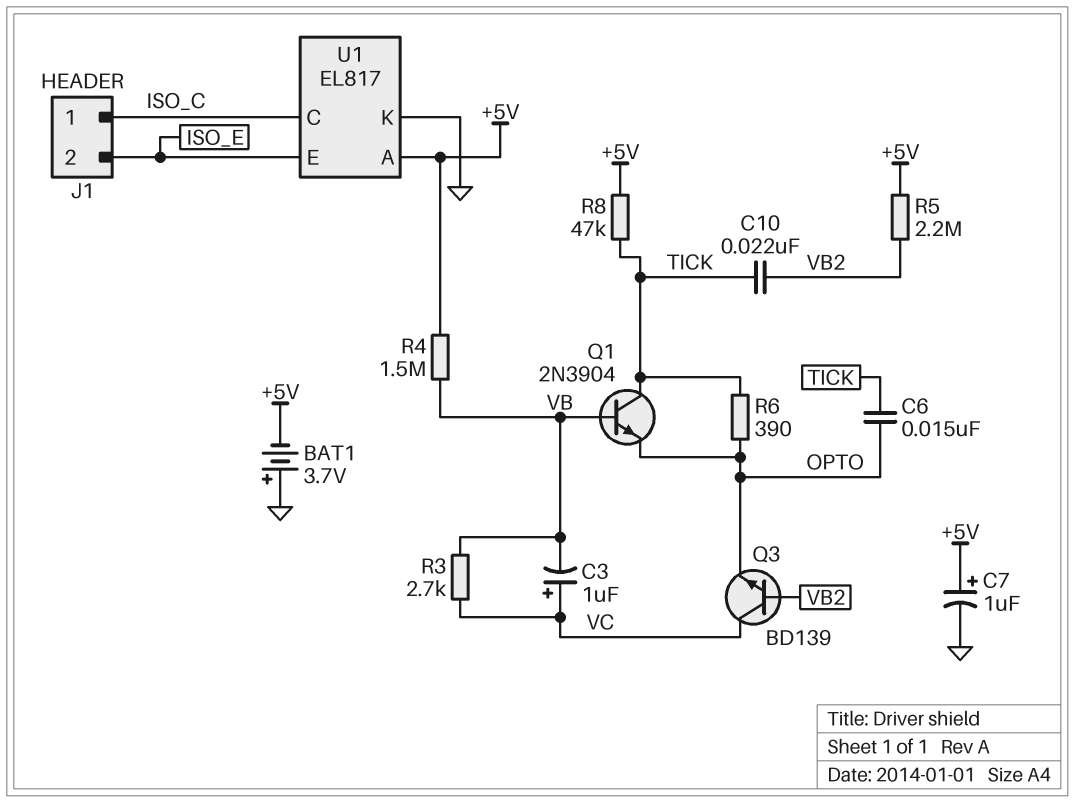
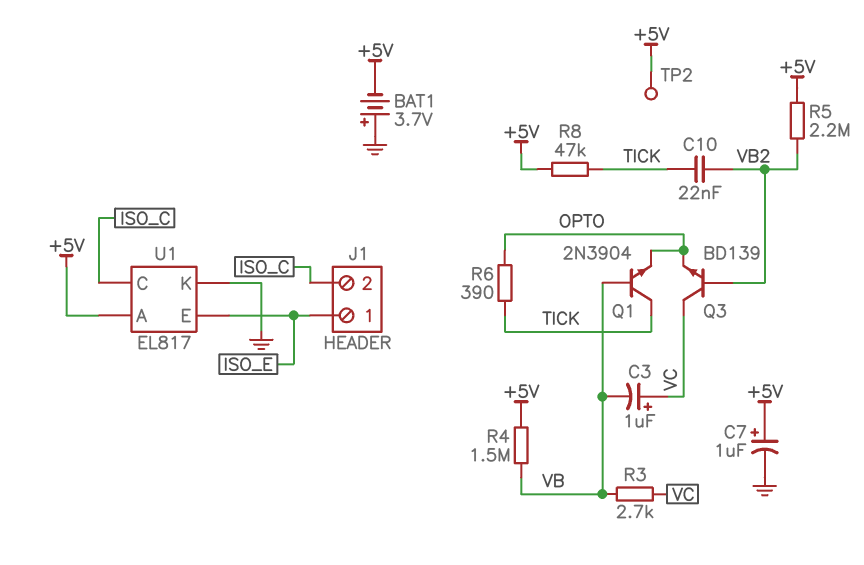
C6: 15nF (OPTO, TICK) -> none
J1 pin 1: ISO_C -> ISO_E
J1 pin 2: ISO_E -> ISO_C
TP2: none -> test point (+5V)

